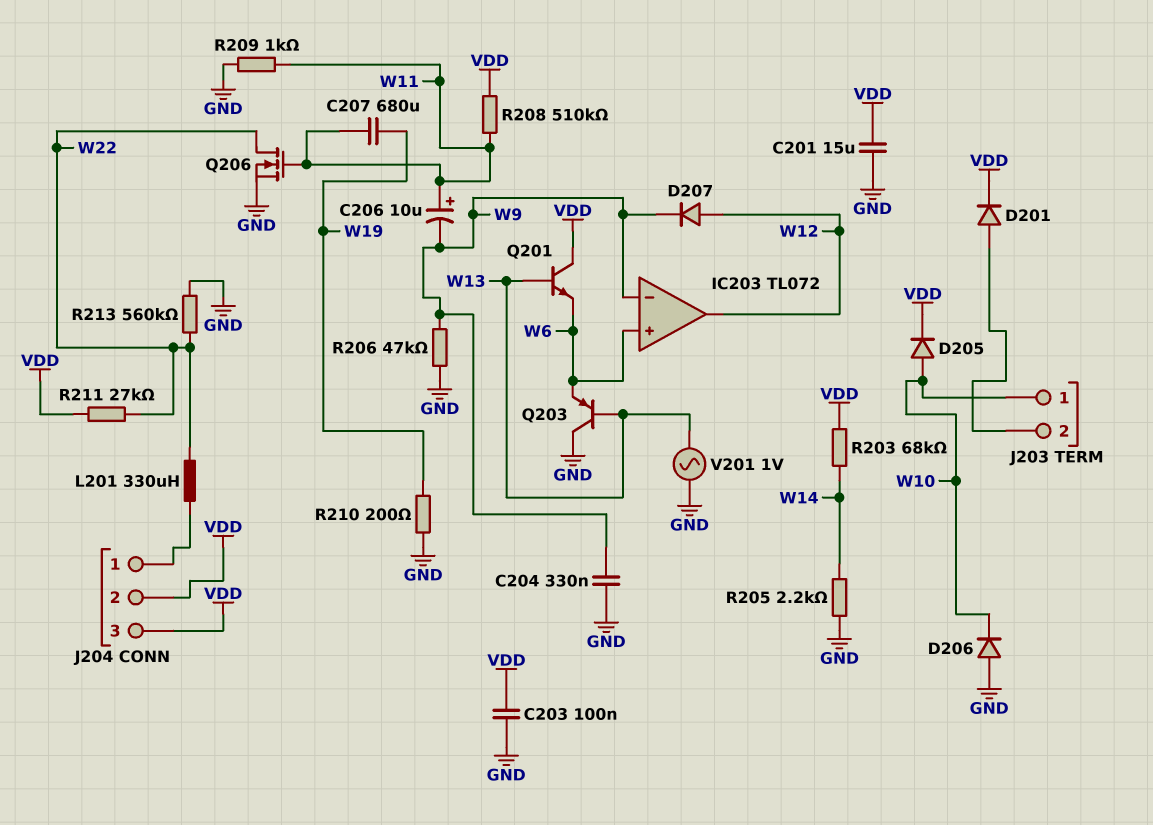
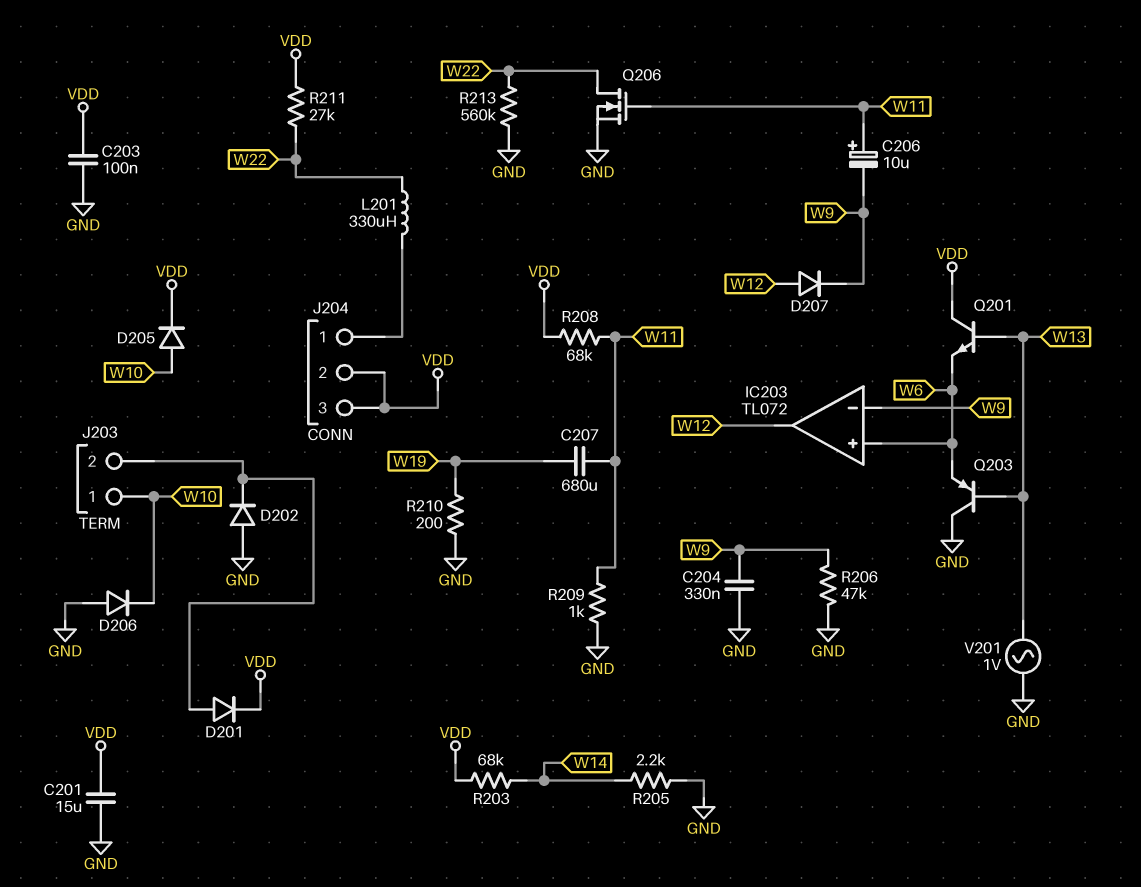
D202: none -> diode (A GND, K J203/2)
R208: 510k (VDD, W11) -> 68k (VDD, W11)

